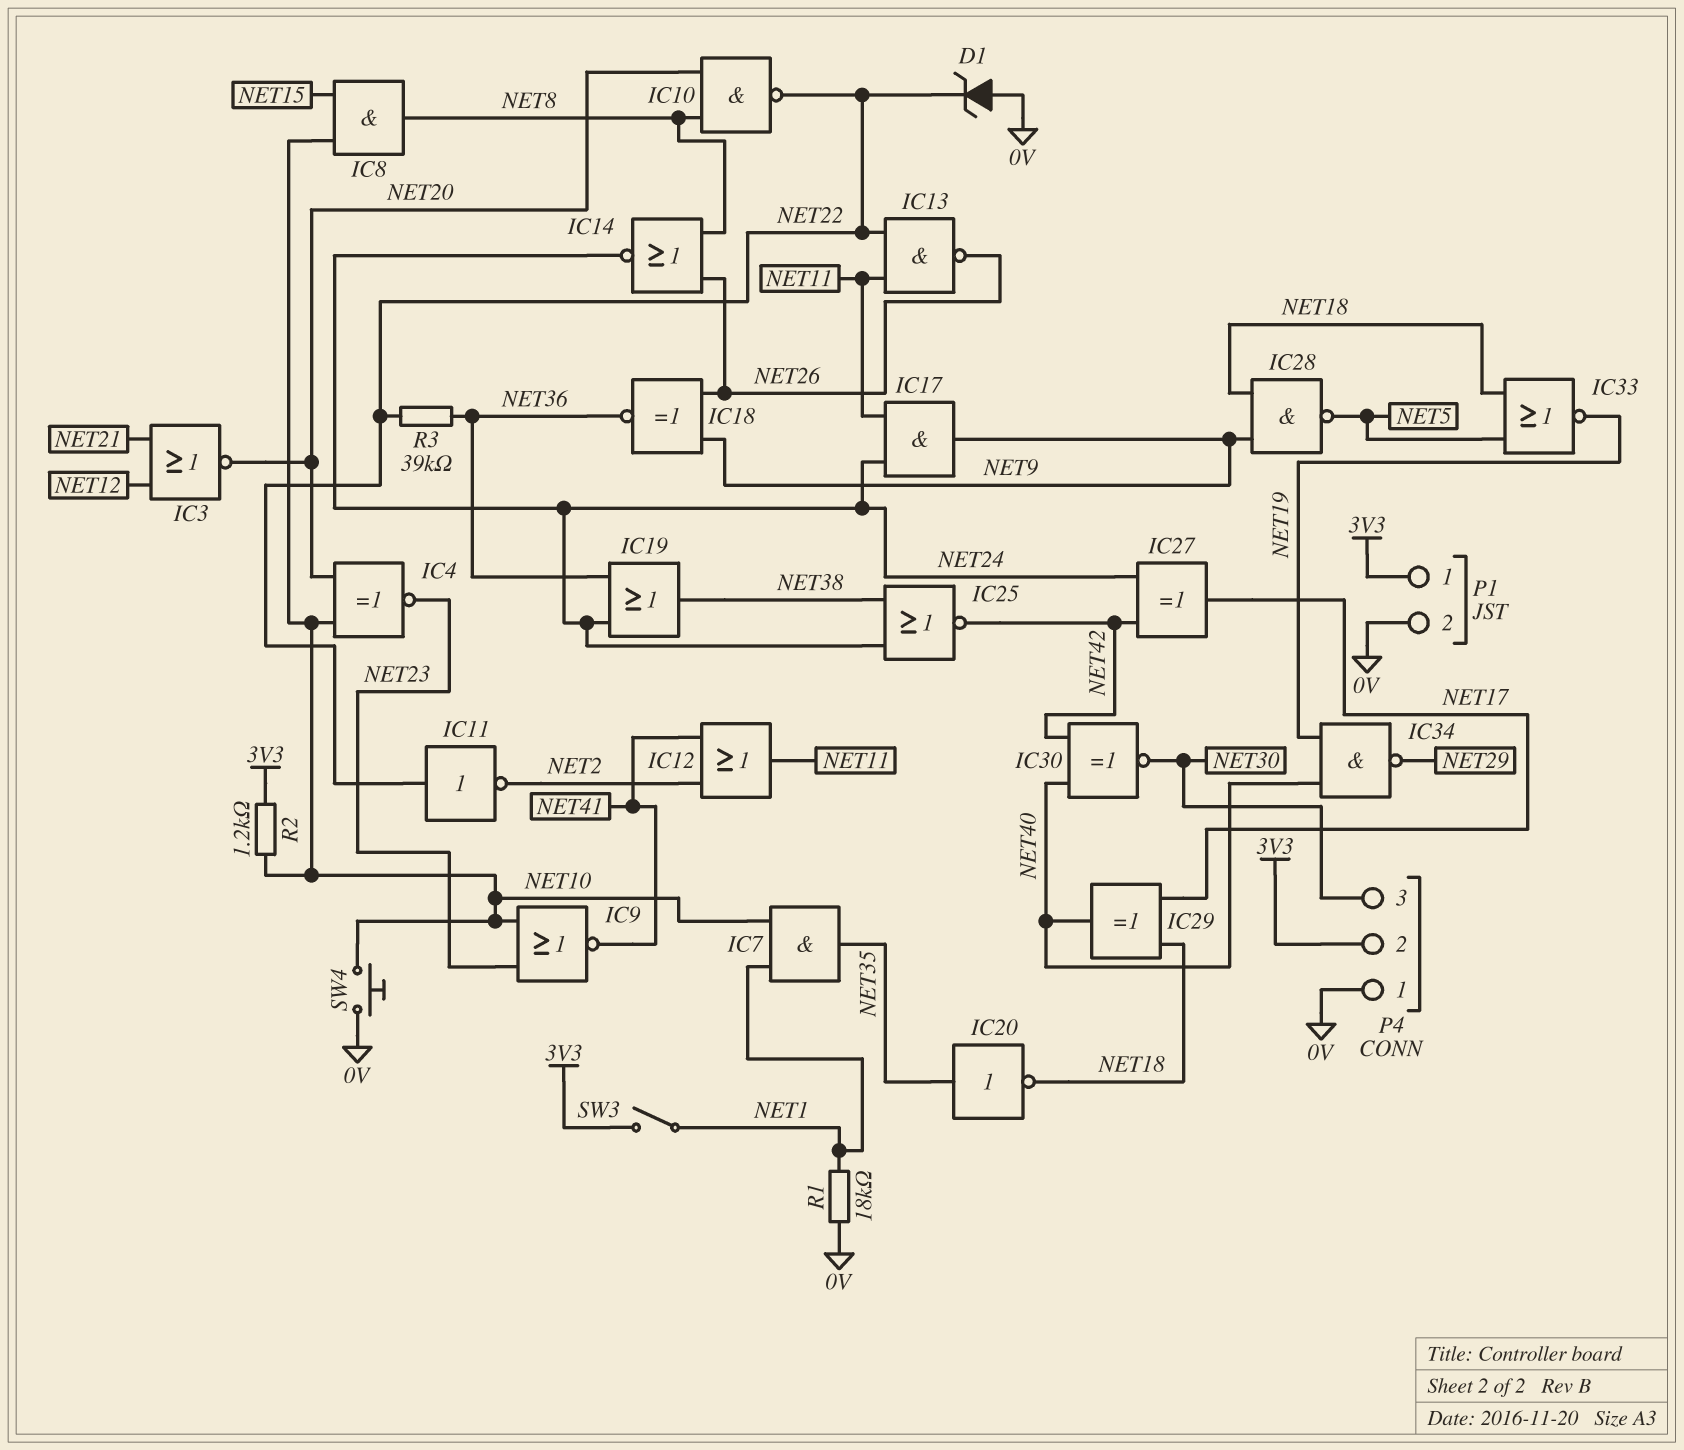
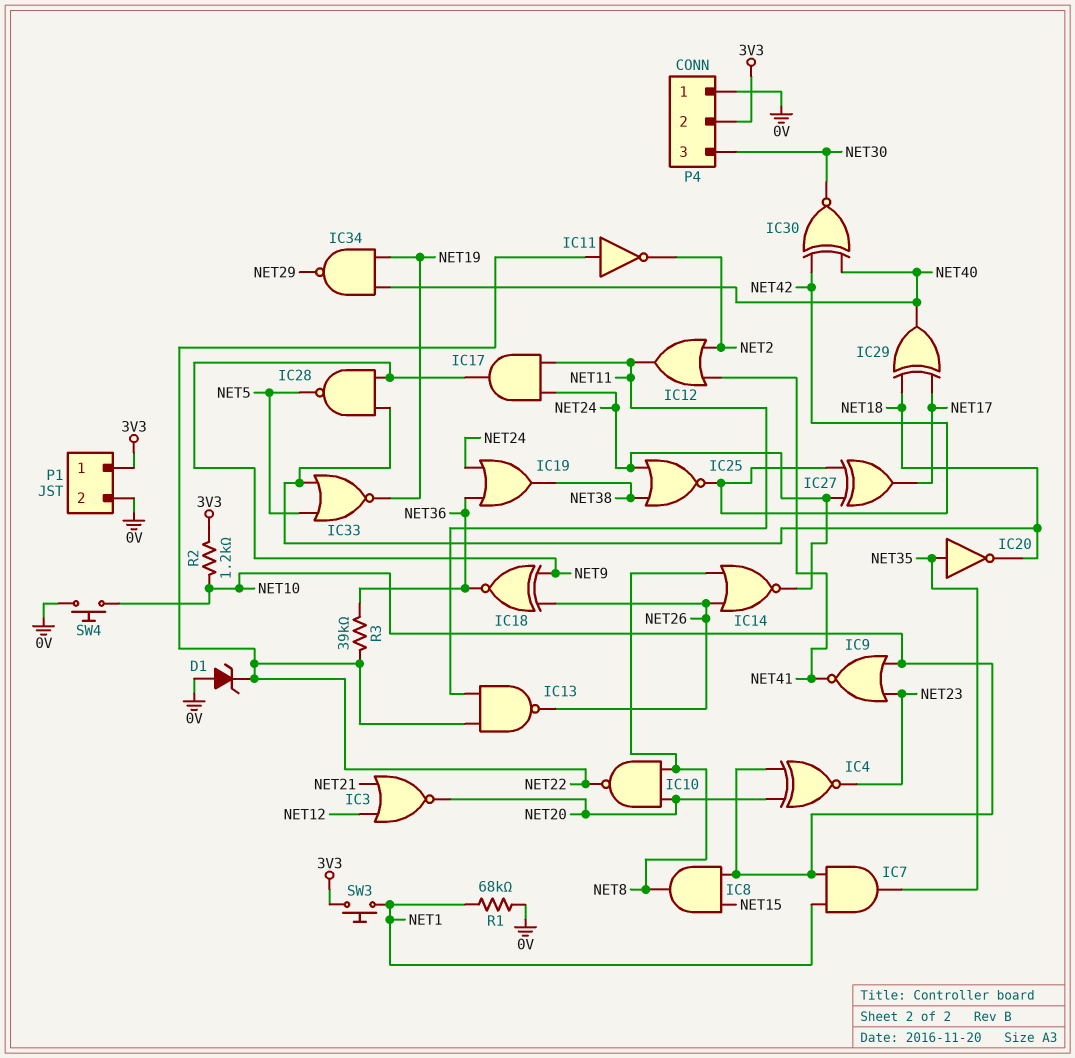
R1: 18k (0V, NET1) -> 68k (0V, NET1)
SW3: switch (3V3, NET1) -> button (3V3, NET1)

